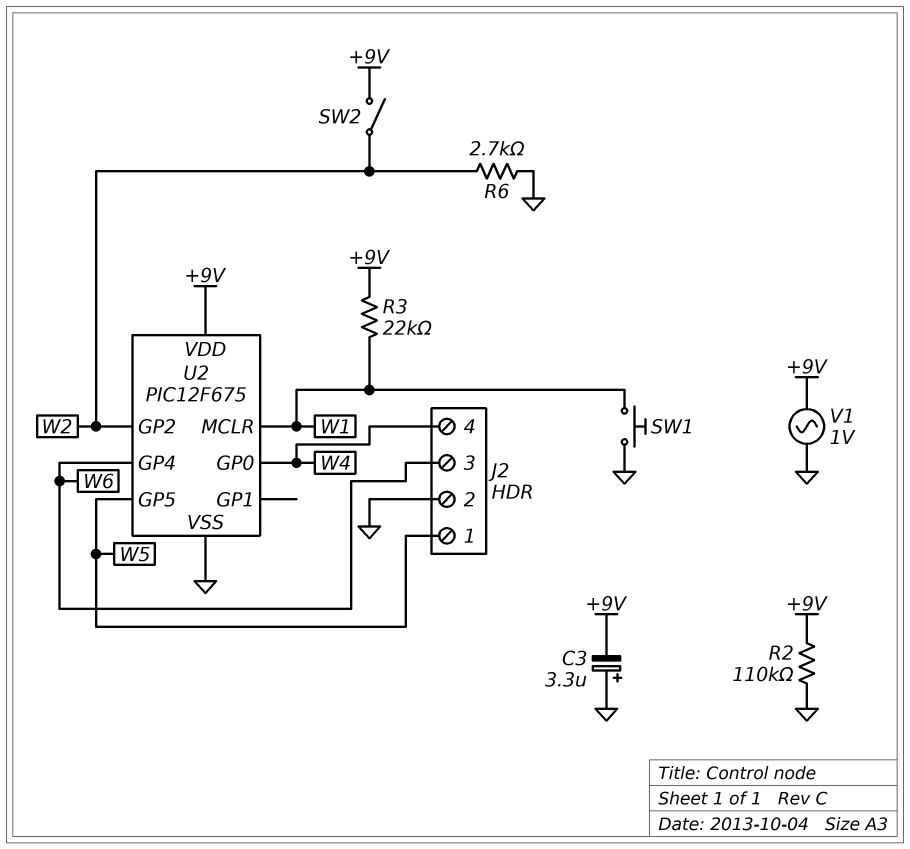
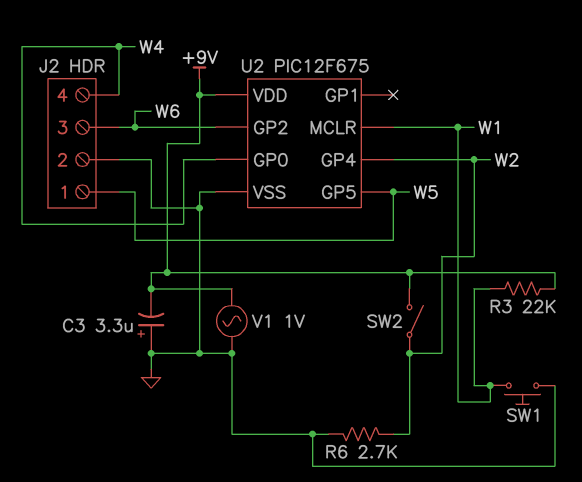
R2: 110k (+9V, GND) -> none
U2 pin GP2: W2 -> W6
U2 pin GP4: W6 -> W2

